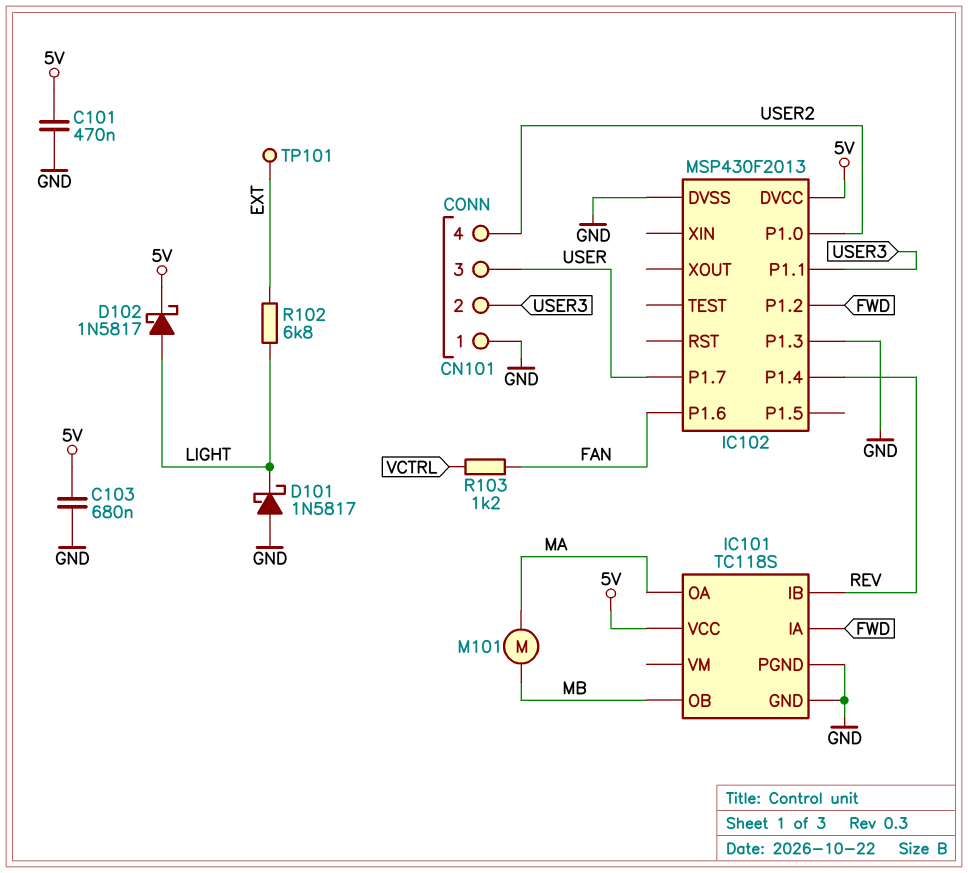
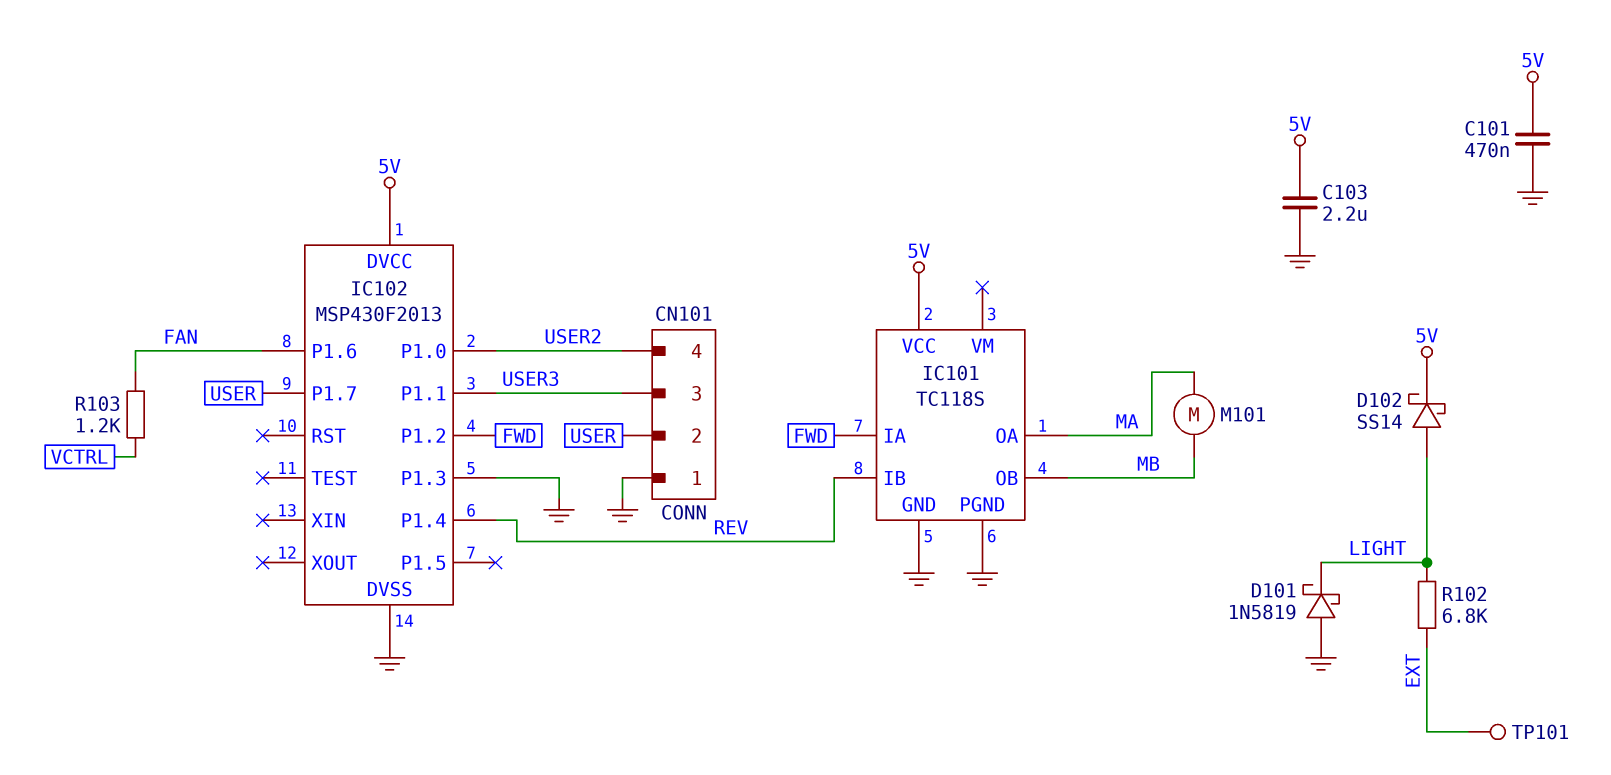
C103: 680nF (5V, GND) -> 2.2uF (5V, GND)
CN101 pin 2: USER3 -> USER
CN101 pin 3: USER -> USER3
D101: schottky 1N5817 (A GND, K LIGHT) -> schottky 1N5819 (A GND, K LIGHT)
D102: schottky 1N5817 (A LIGHT, K 5V) -> schottky SS14 (A LIGHT, K 5V)

